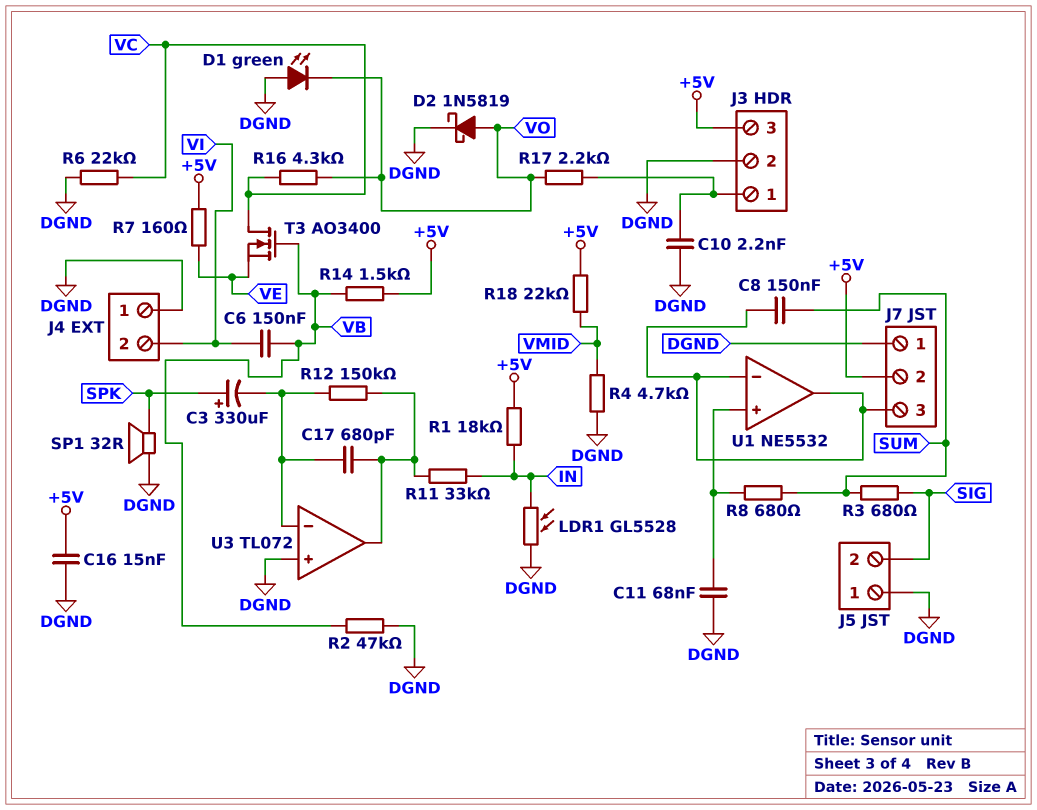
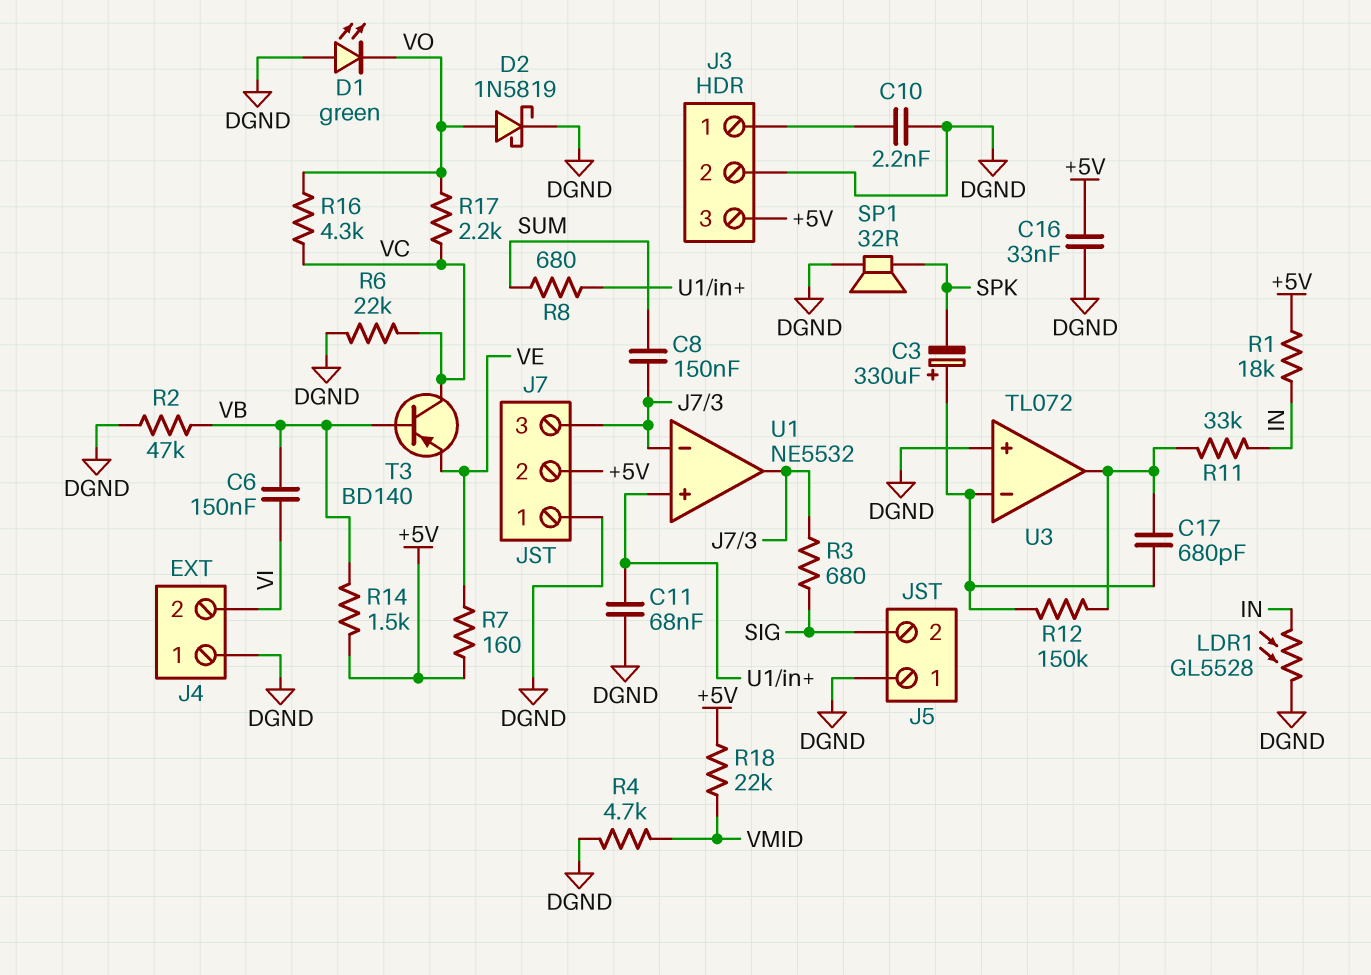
C3: 330uF (plus SPK, minus U3/in-) -> 330uF (plus U3/in-, minus SPK)
C16: 15nF (+5V, DGND) -> 33nF (+5V, DGND)
R3: 680 (SIG, SUM) -> 680 (J7/3, SIG)
R17: 2.2k (J3/1, VO) -> 2.2k (VC, VO)
T3: NMOS AO3400 (G VB, D VC, S VE) -> PNP BD140 (B VB, C VC, E VE)

